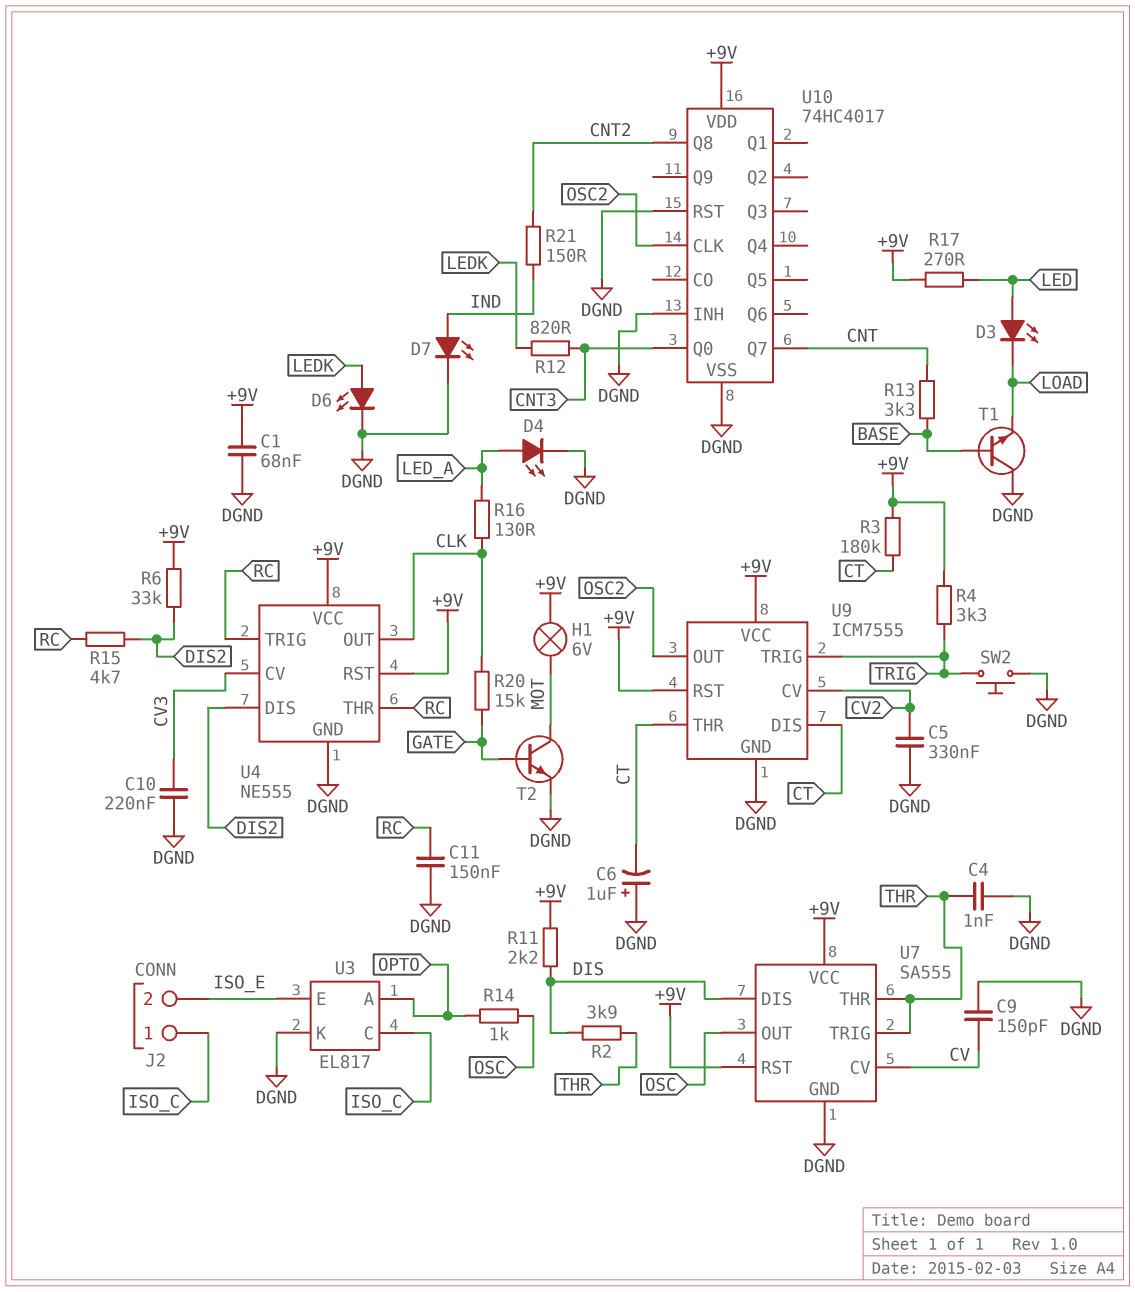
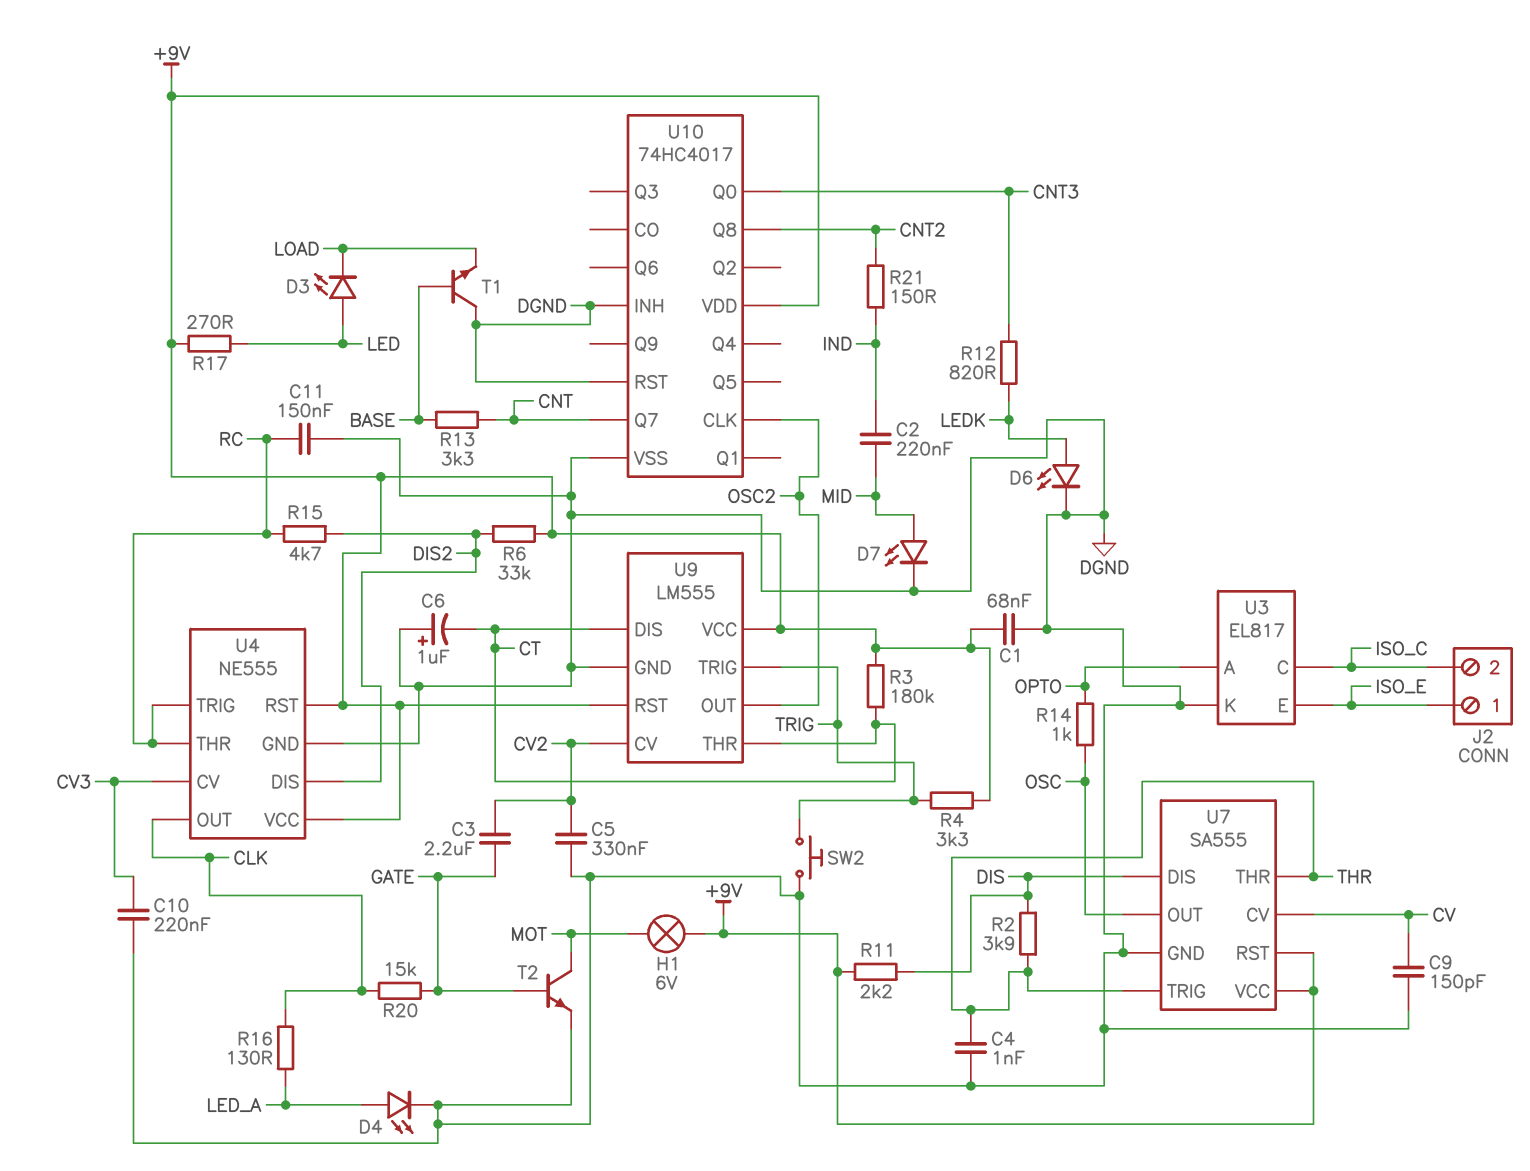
C2: none -> 220nF (IND, MID)
C3: none -> 2.2uF (CV2, GATE)
D7: LED (A IND, K DGND) -> LED (A MID, K DGND)
J2 pin 1: ISO_C -> ISO_E
J2 pin 2: ISO_E -> ISO_C
U9: ICM7555 -> LM555

